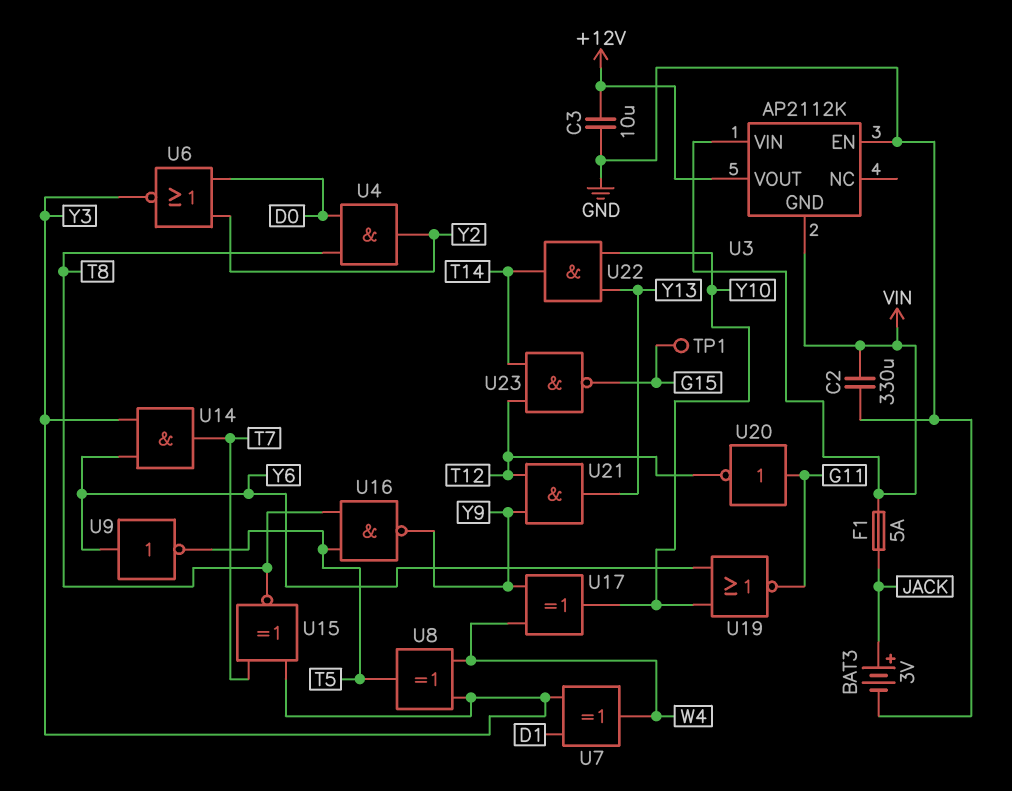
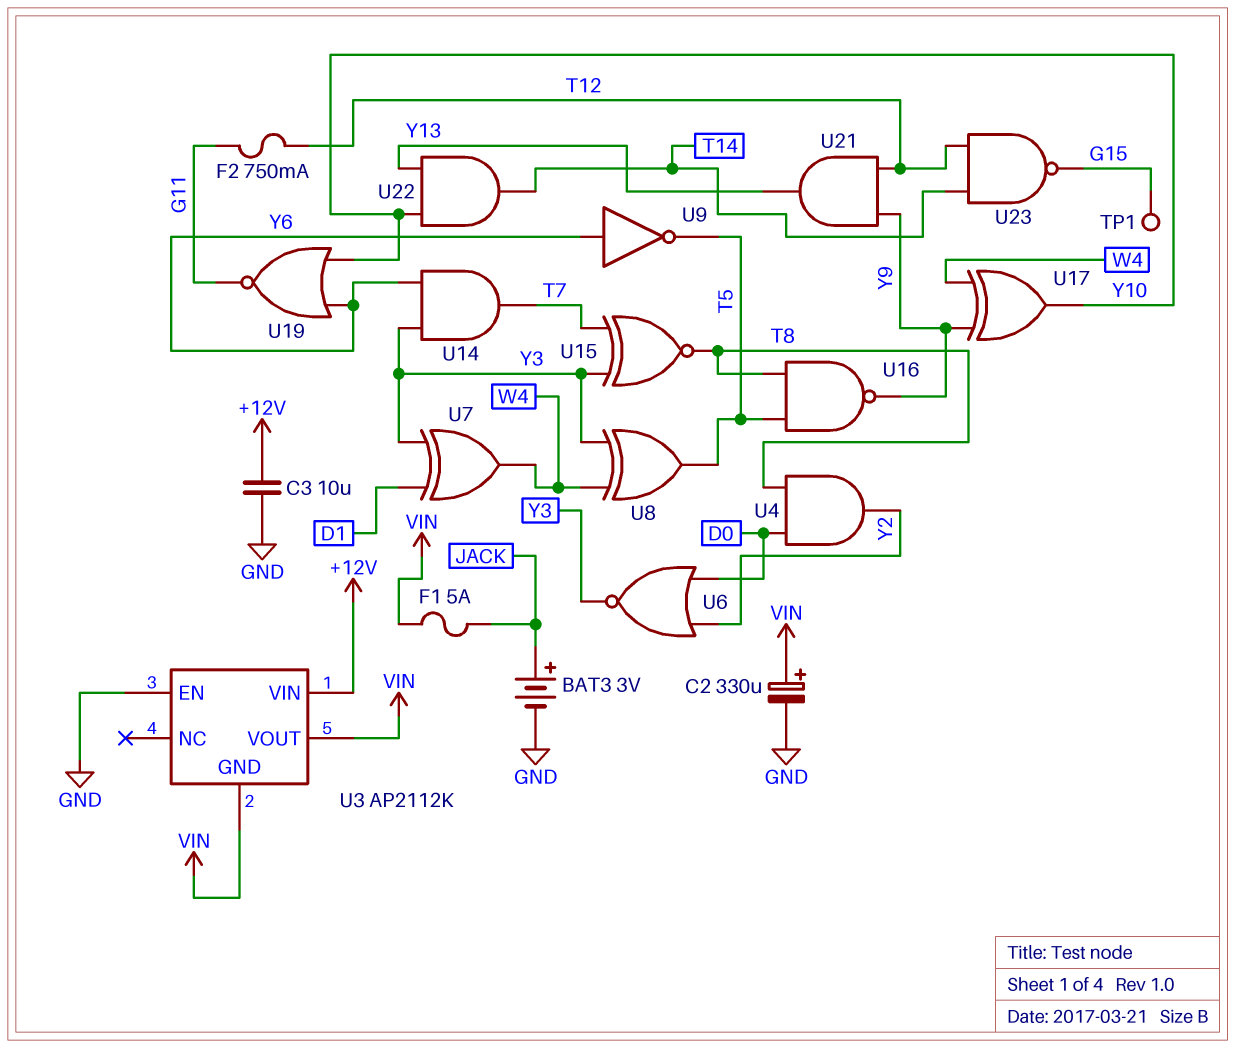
C2: 330uF (GND, VIN) -> 330uF (plus VIN, minus GND)
F2: none -> 750mA (G11, T12)
U3 pin VIN: VIN -> +12V
U3 pin VOUT: +12V -> VIN
U20: NOT (in G11, out T12) -> none

